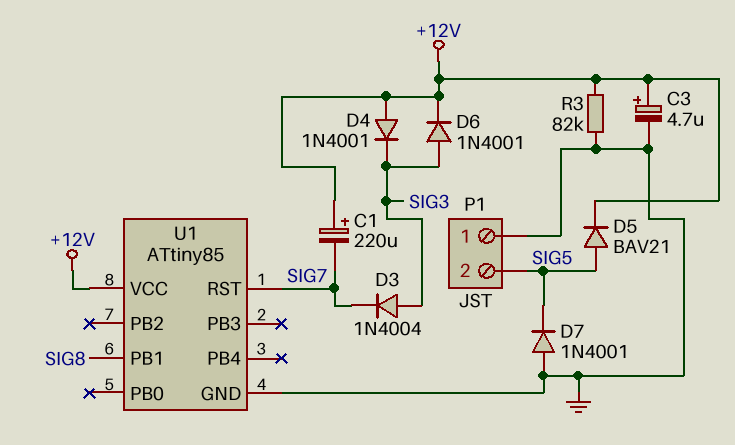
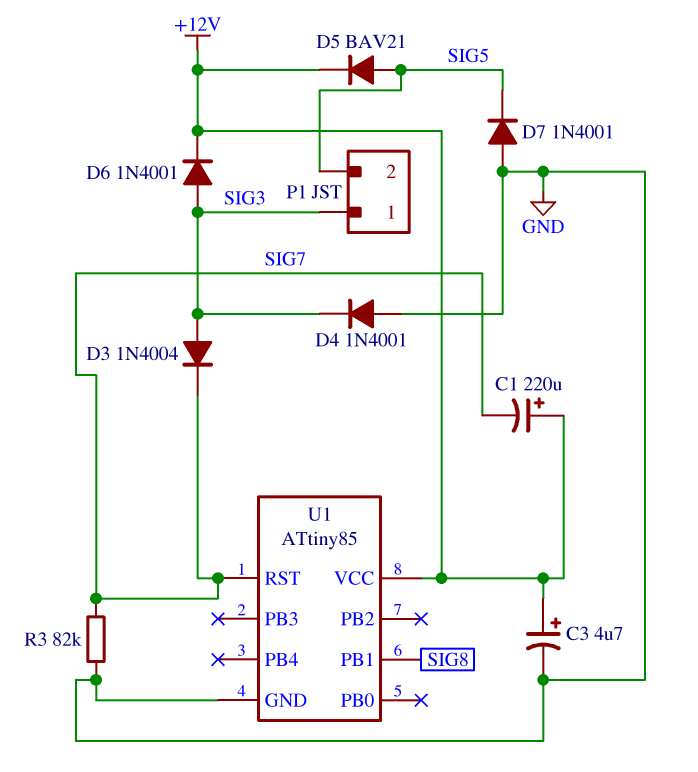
D4: diode 1N4001 (A +12V, K SIG3) -> diode 1N4001 (A GND, K SIG3)
P1 pin 1: GND -> SIG3
R3: 82k (+12V, GND) -> 82k (GND, SIG7)

